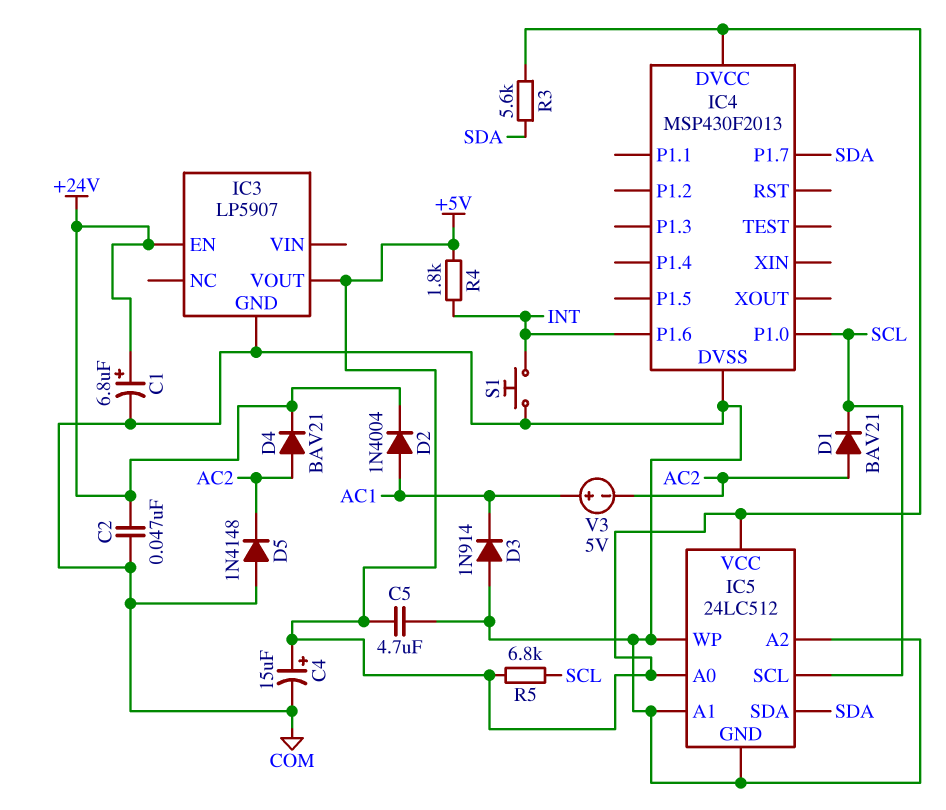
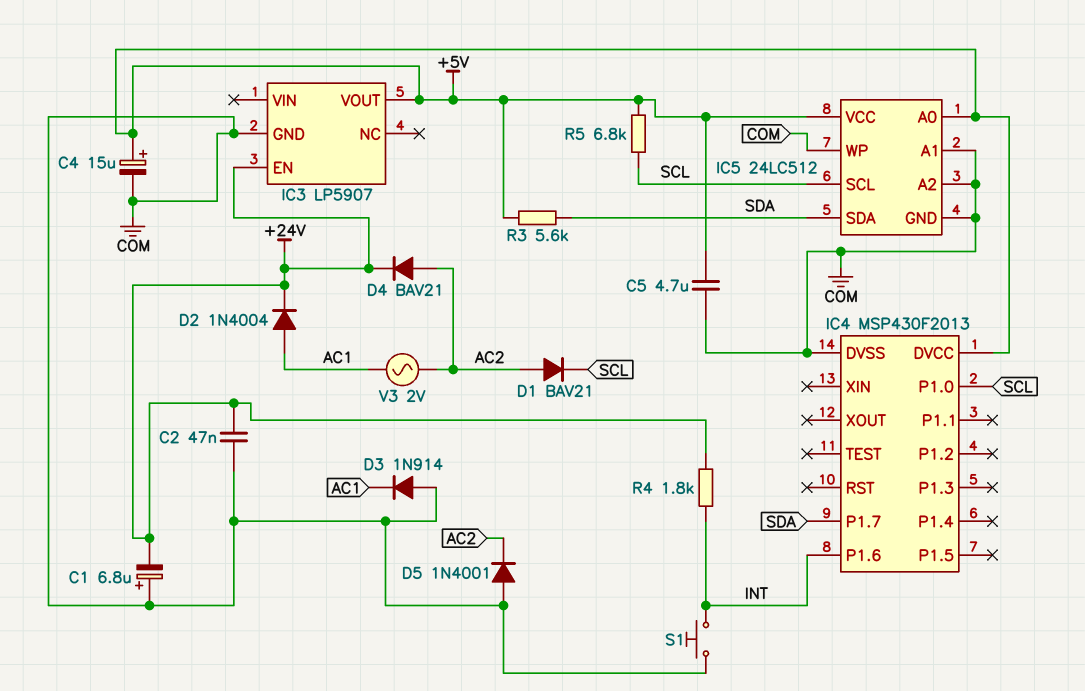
C1: 6.8uF (plus +24V, minus COM) -> 6.8uF (plus COM, minus +24V)
D5: diode 1N4148 (A COM, K AC2) -> diode 1N4001 (A COM, K AC2)
R4: 1.8k (+5V, INT) -> 1.8k (+24V, INT)
V3: 5V (plus AC1, minus AC2) -> AC 2V (AC1, AC2)

